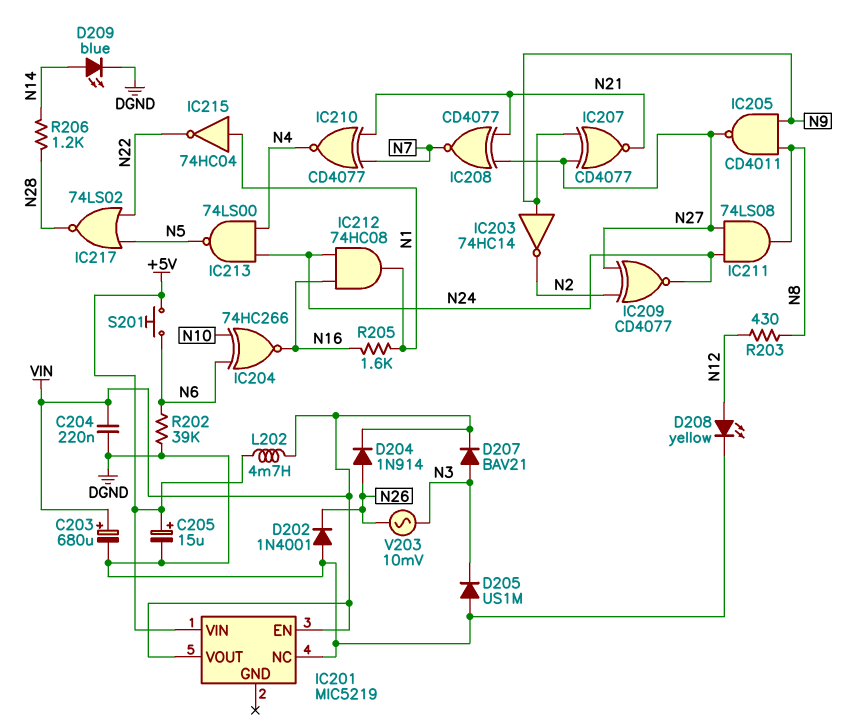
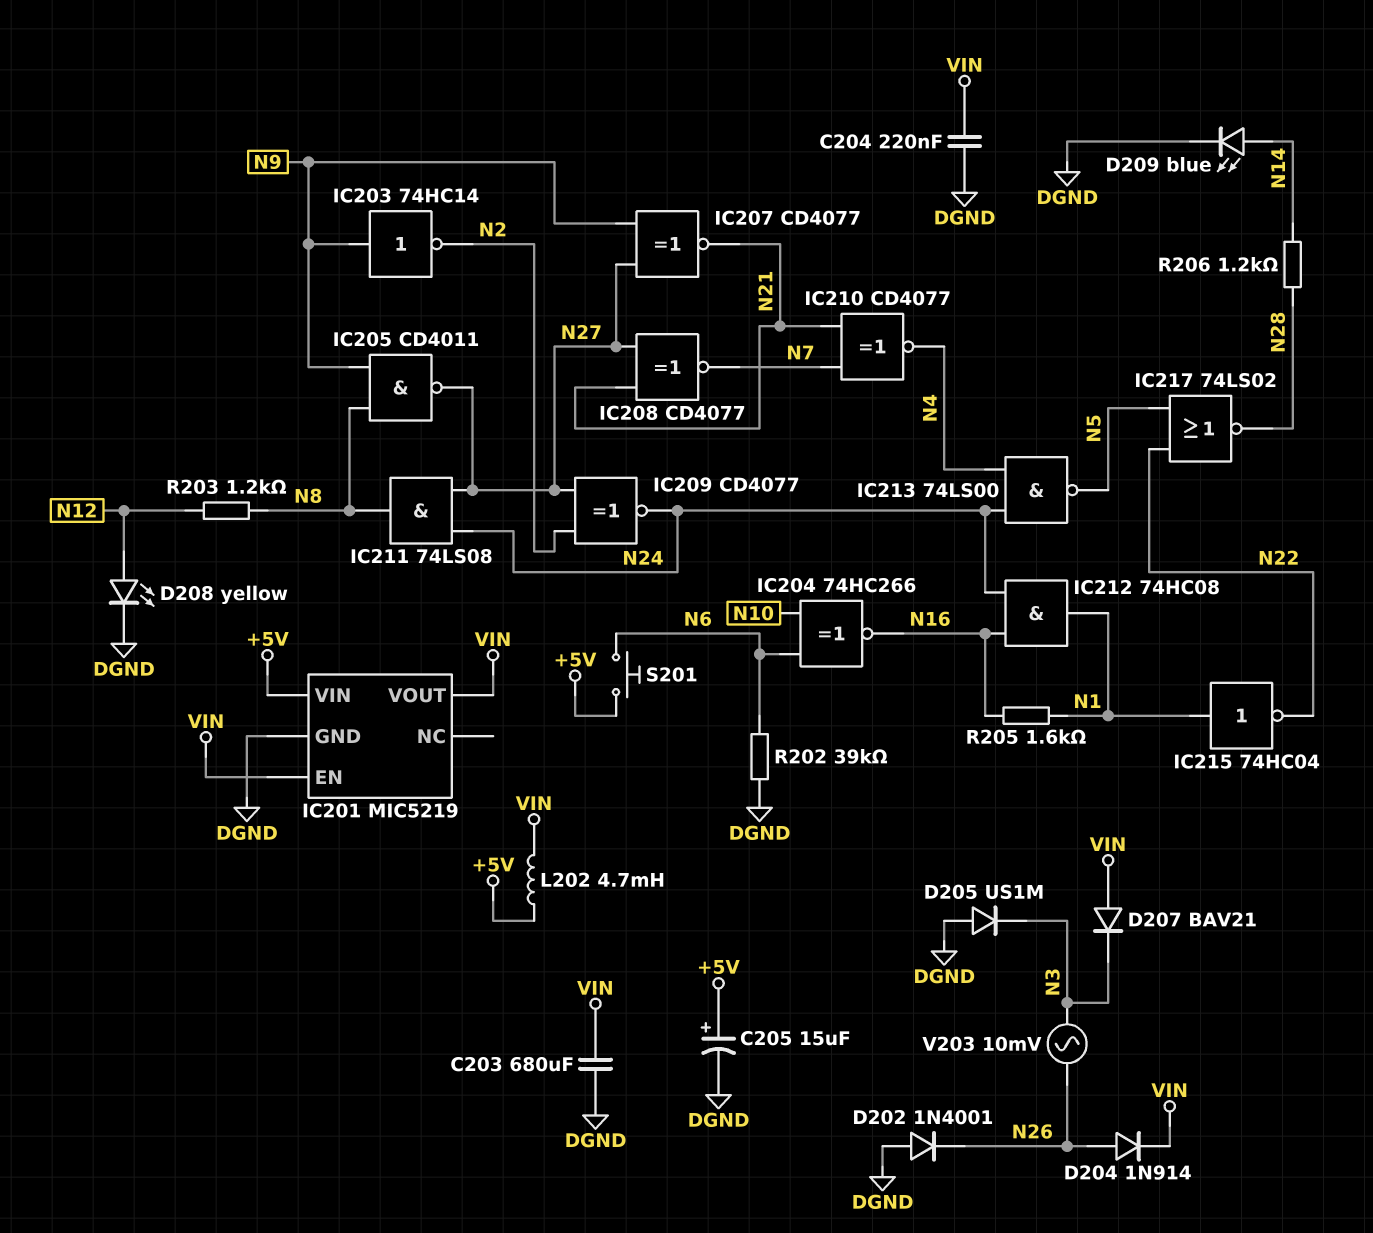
C203: 680uF (plus VIN, minus DGND) -> 680uF (DGND, VIN)
D207: diode BAV21 (A N3, K VIN) -> diode BAV21 (A VIN, K N3)
IC201 pin GND: none -> DGND
IC201 pin NC: DGND -> none
R203: 430 (N8, N12) -> 1.2k (N8, N12)

